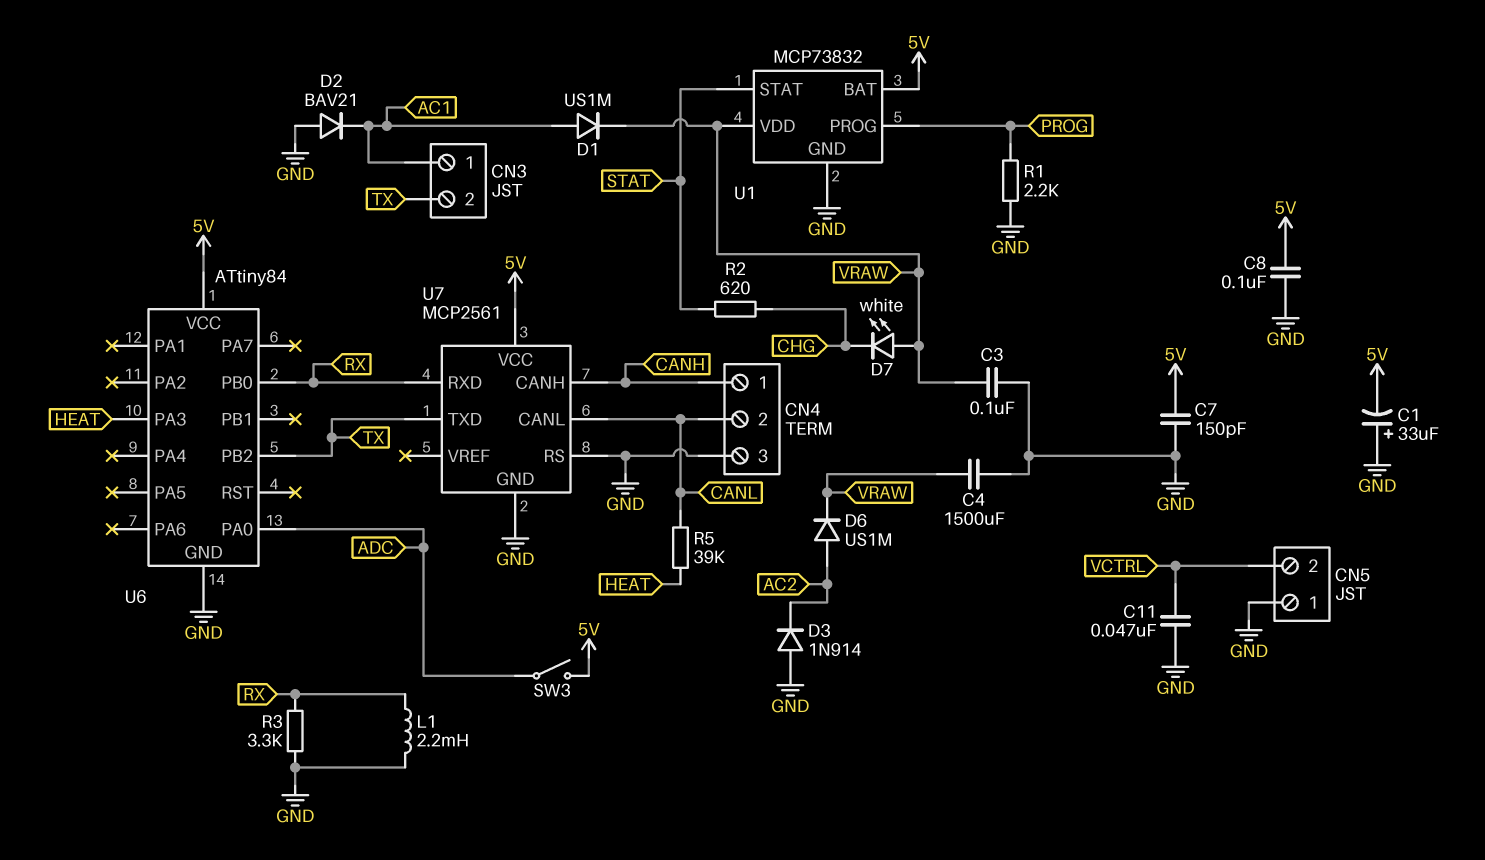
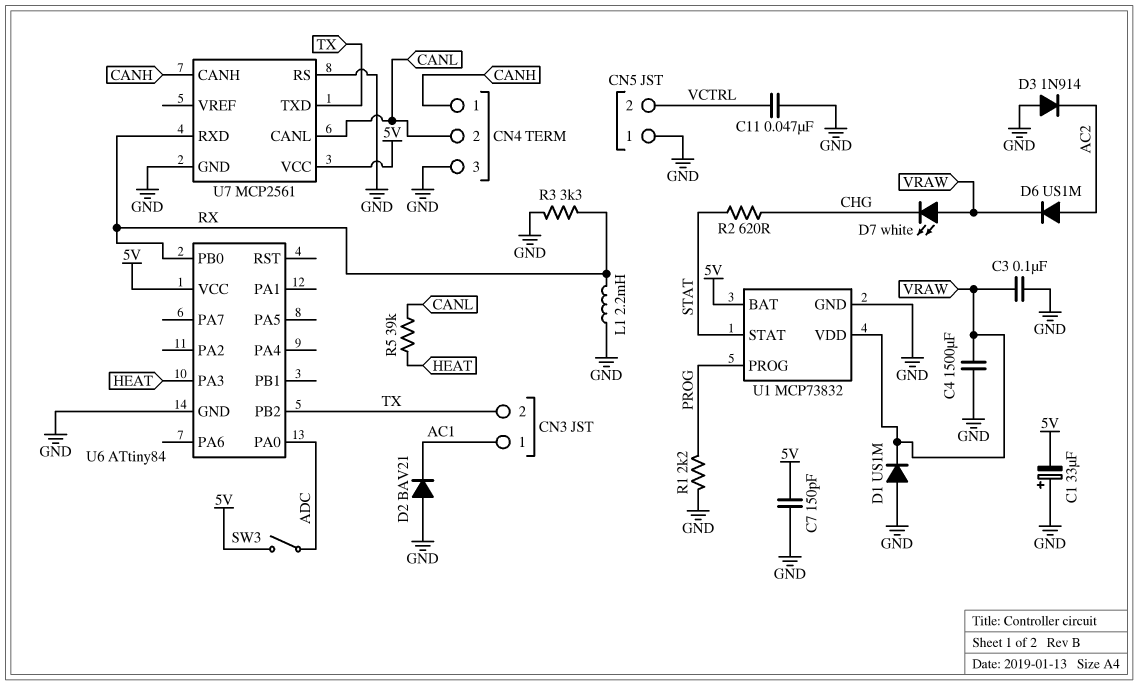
C8: 100nF (5V, GND) -> none
D1: diode US1M (A AC1, K VRAW) -> diode US1M (A GND, K VRAW)

